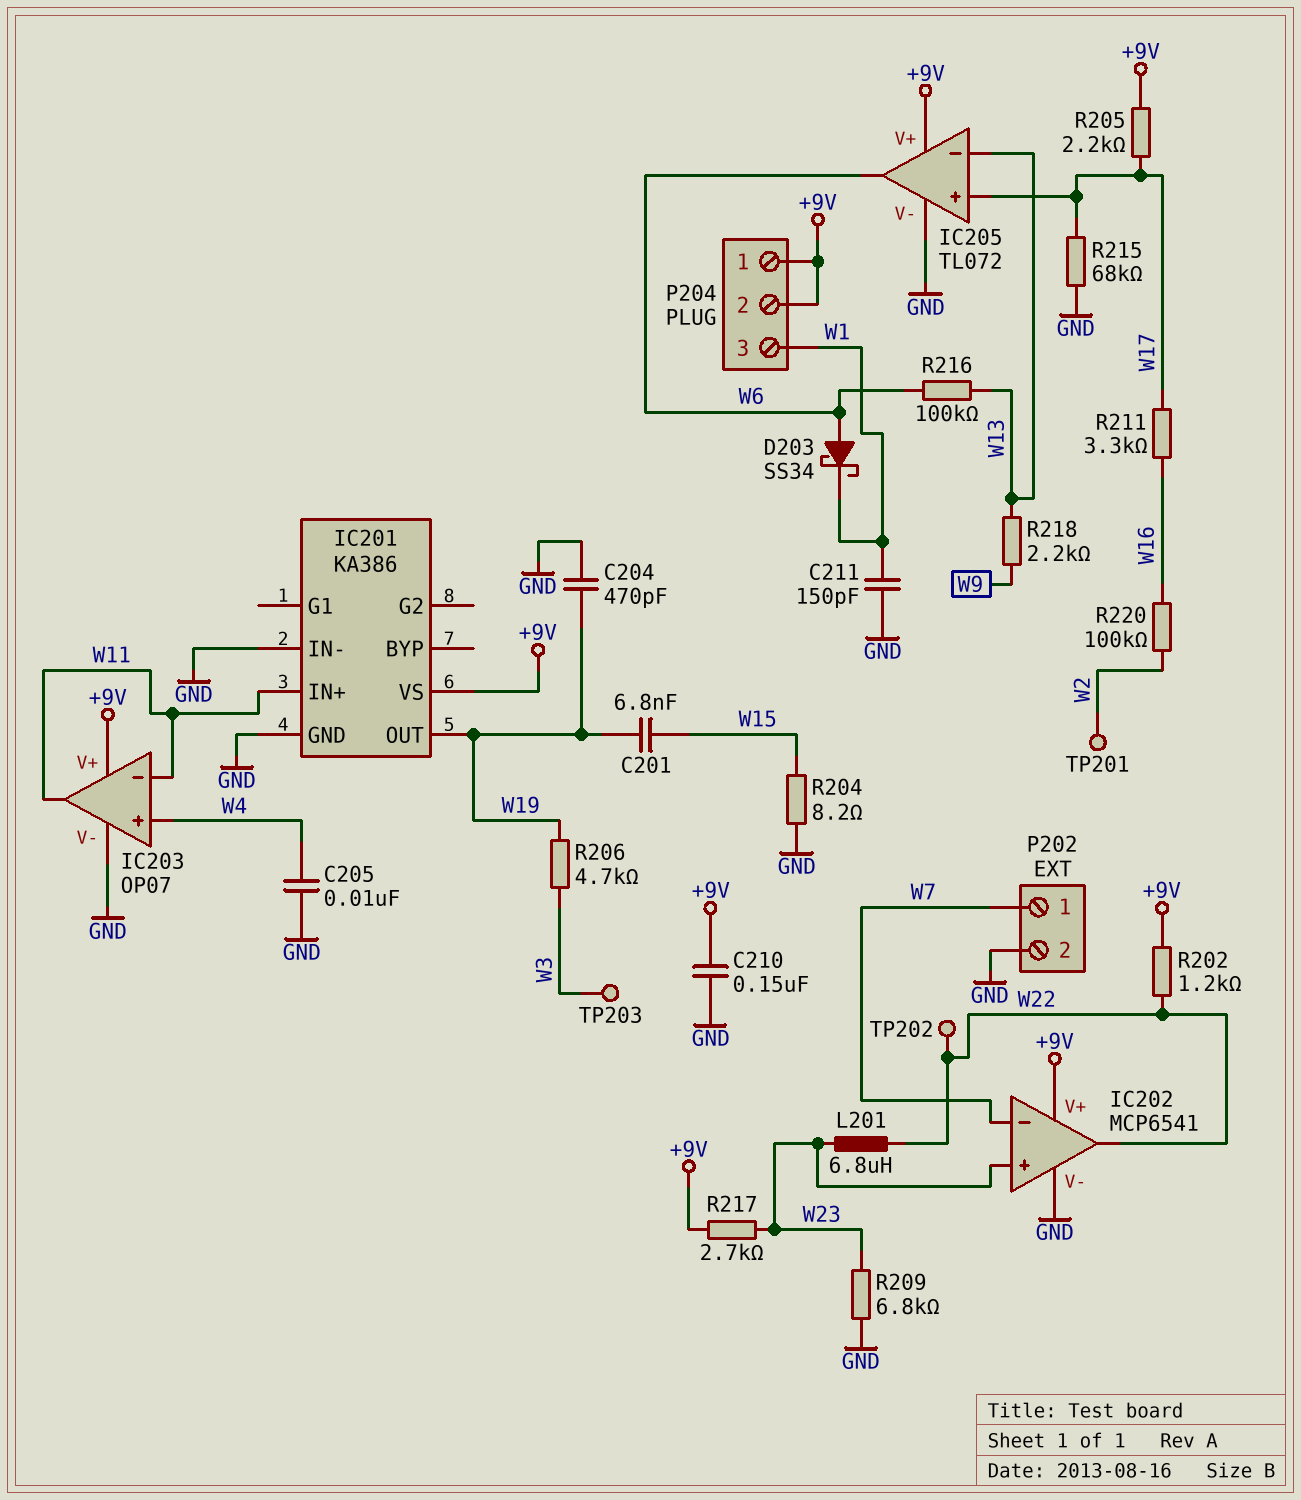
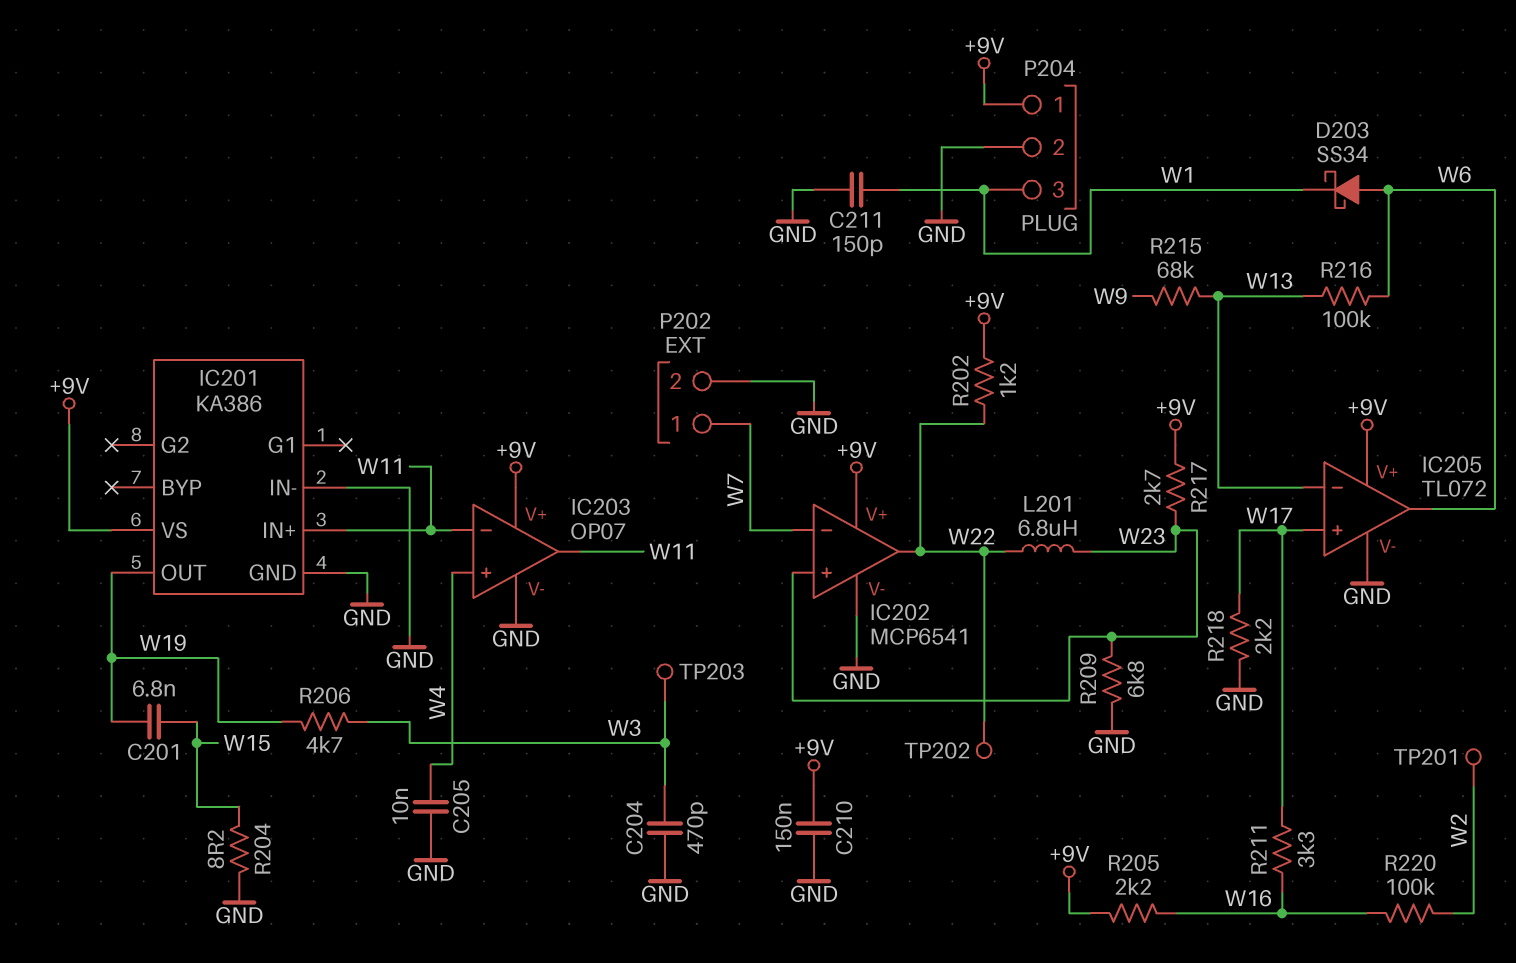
C204: 470pF (GND, W19) -> 470pF (GND, W3)
P204 pin 2: +9V -> GND
R205: 2.2k (+9V, W17) -> 2.2k (+9V, W16)
R215: 68k (GND, W17) -> 68k (W9, W13)
R218: 2.2k (W9, W13) -> 2.2k (GND, W17)

